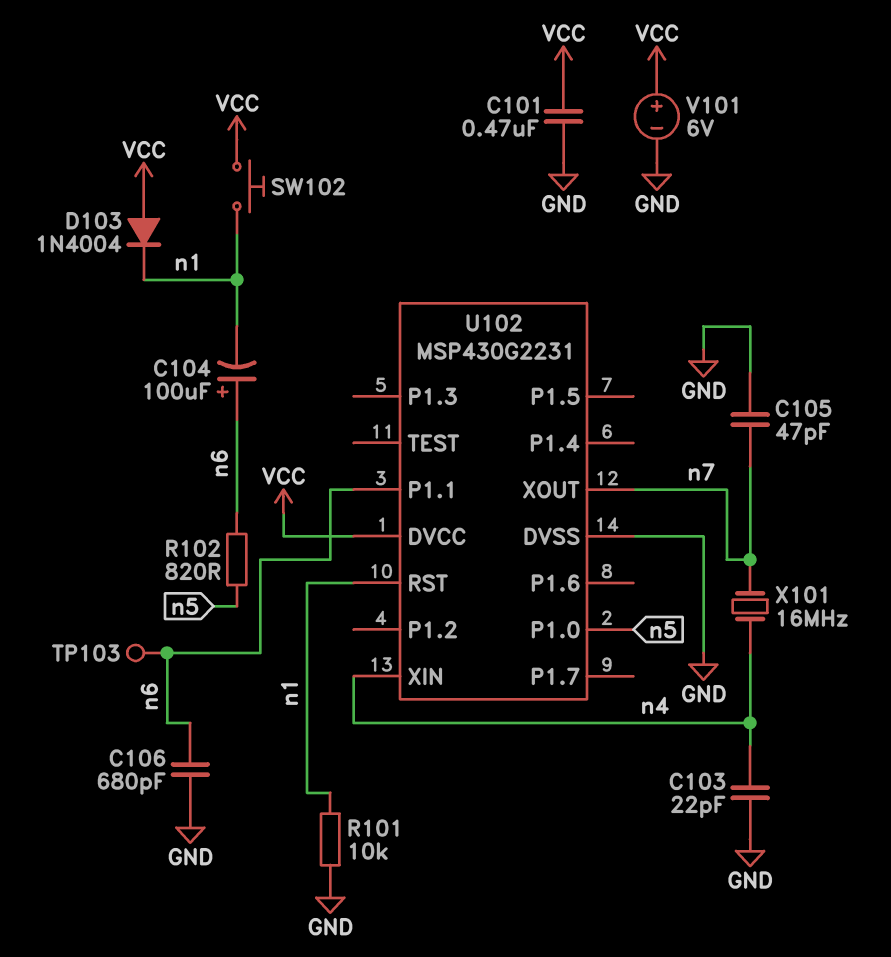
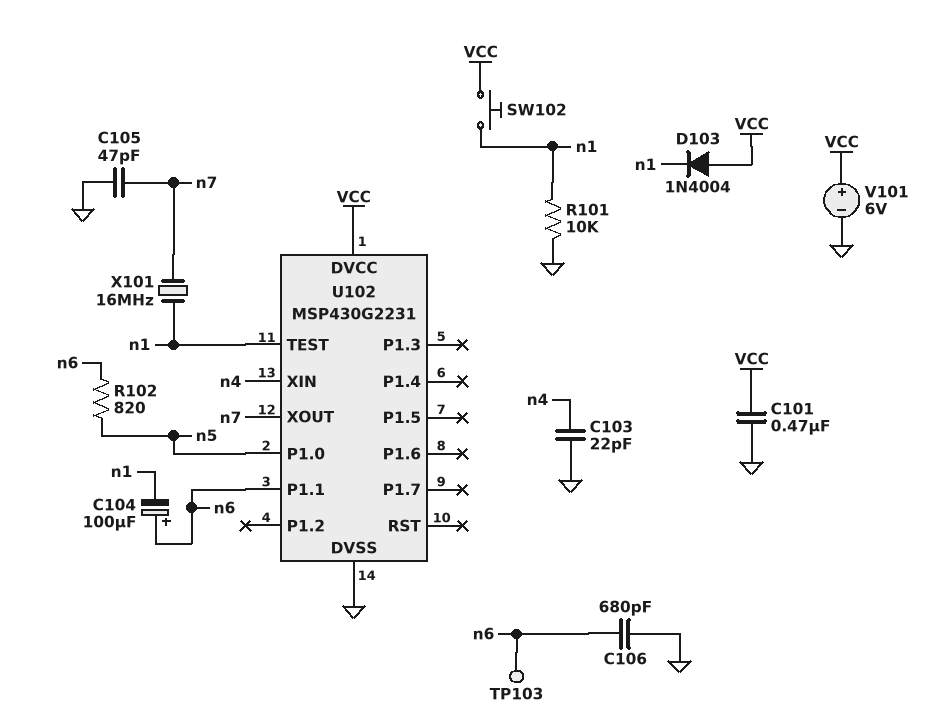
U102 pin RST: n1 -> none
U102 pin TEST: none -> n1
X101: 16MHz (n4, n7) -> 16MHz (n1, n7)

